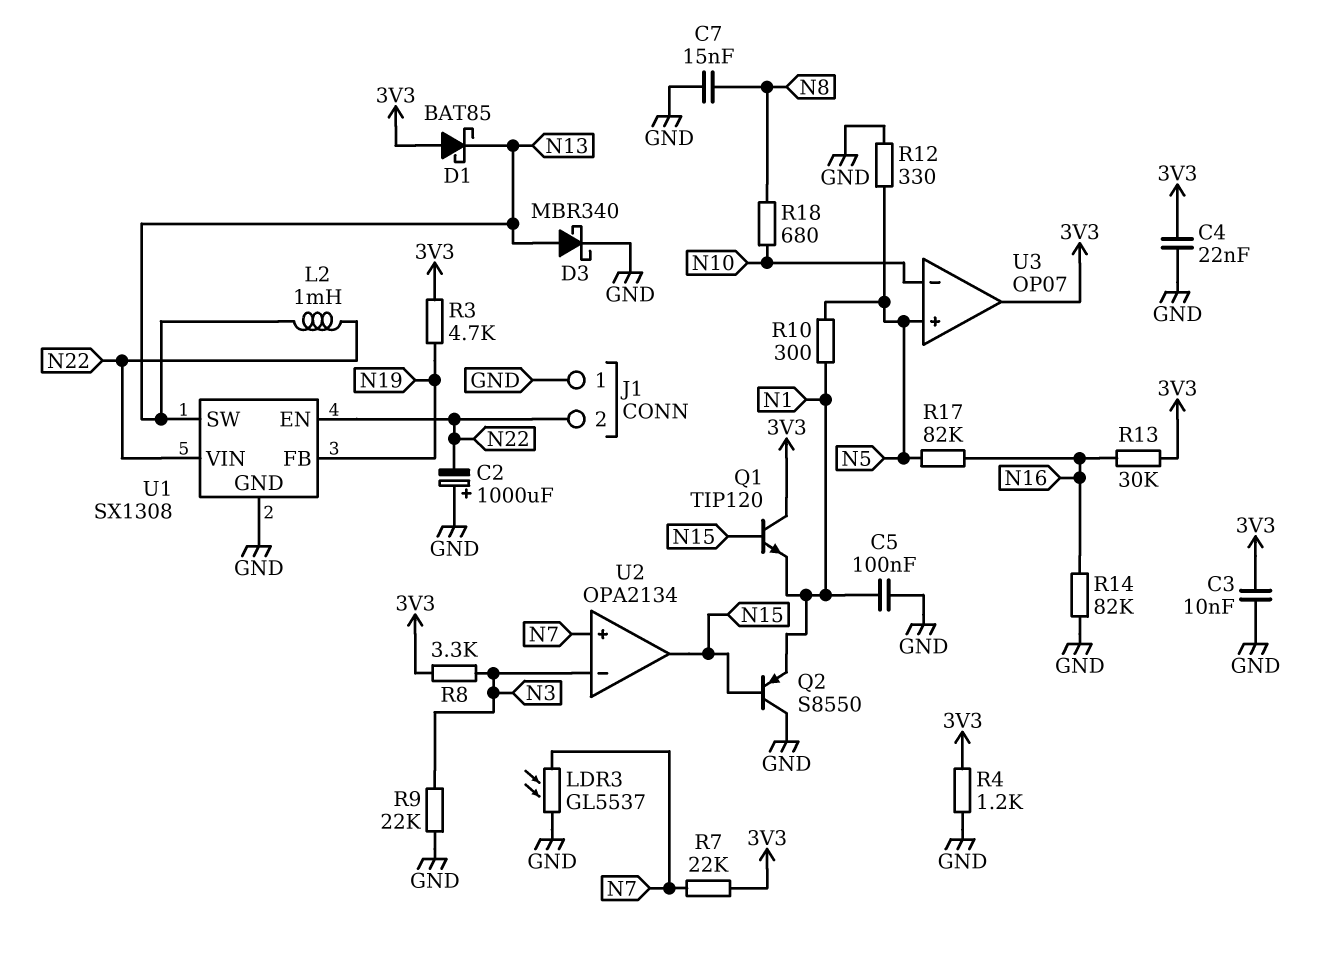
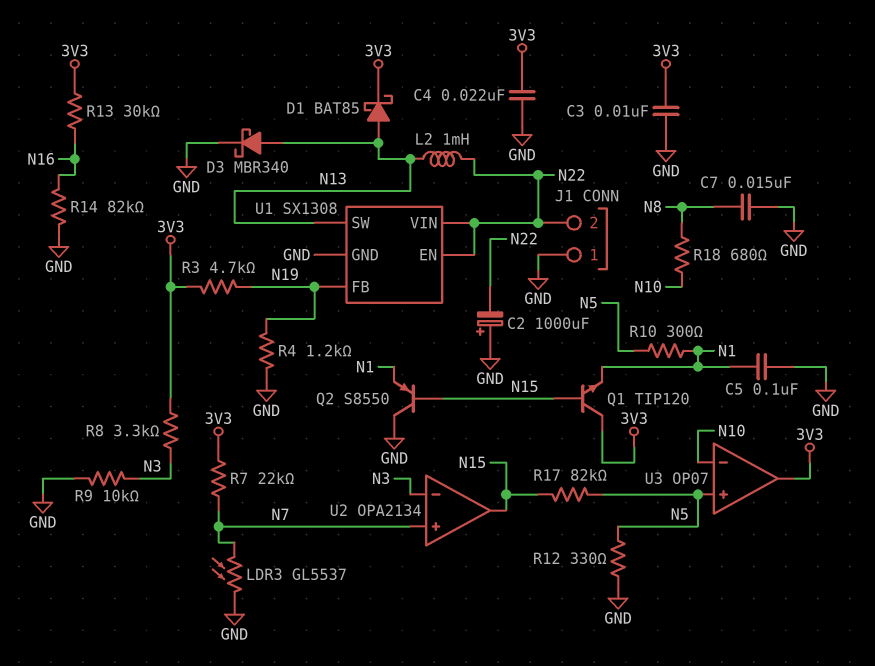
D1: schottky BAT85 (A 3V3, K N13) -> schottky BAT85 (A N13, K 3V3)
R4: 1.2k (3V3, GND) -> 1.2k (GND, N19)
R9: 22k (GND, N3) -> 10k (GND, N3)
R17: 82k (N5, N16) -> 82k (N5, N15)

